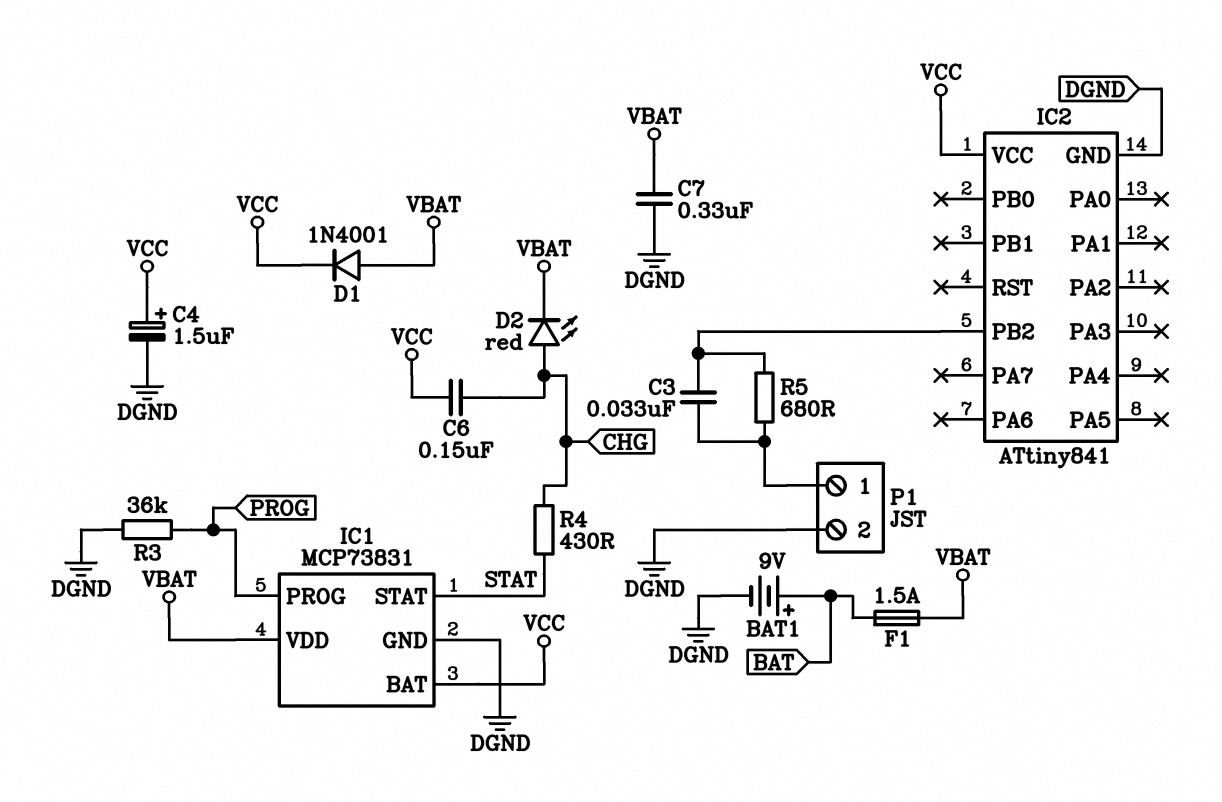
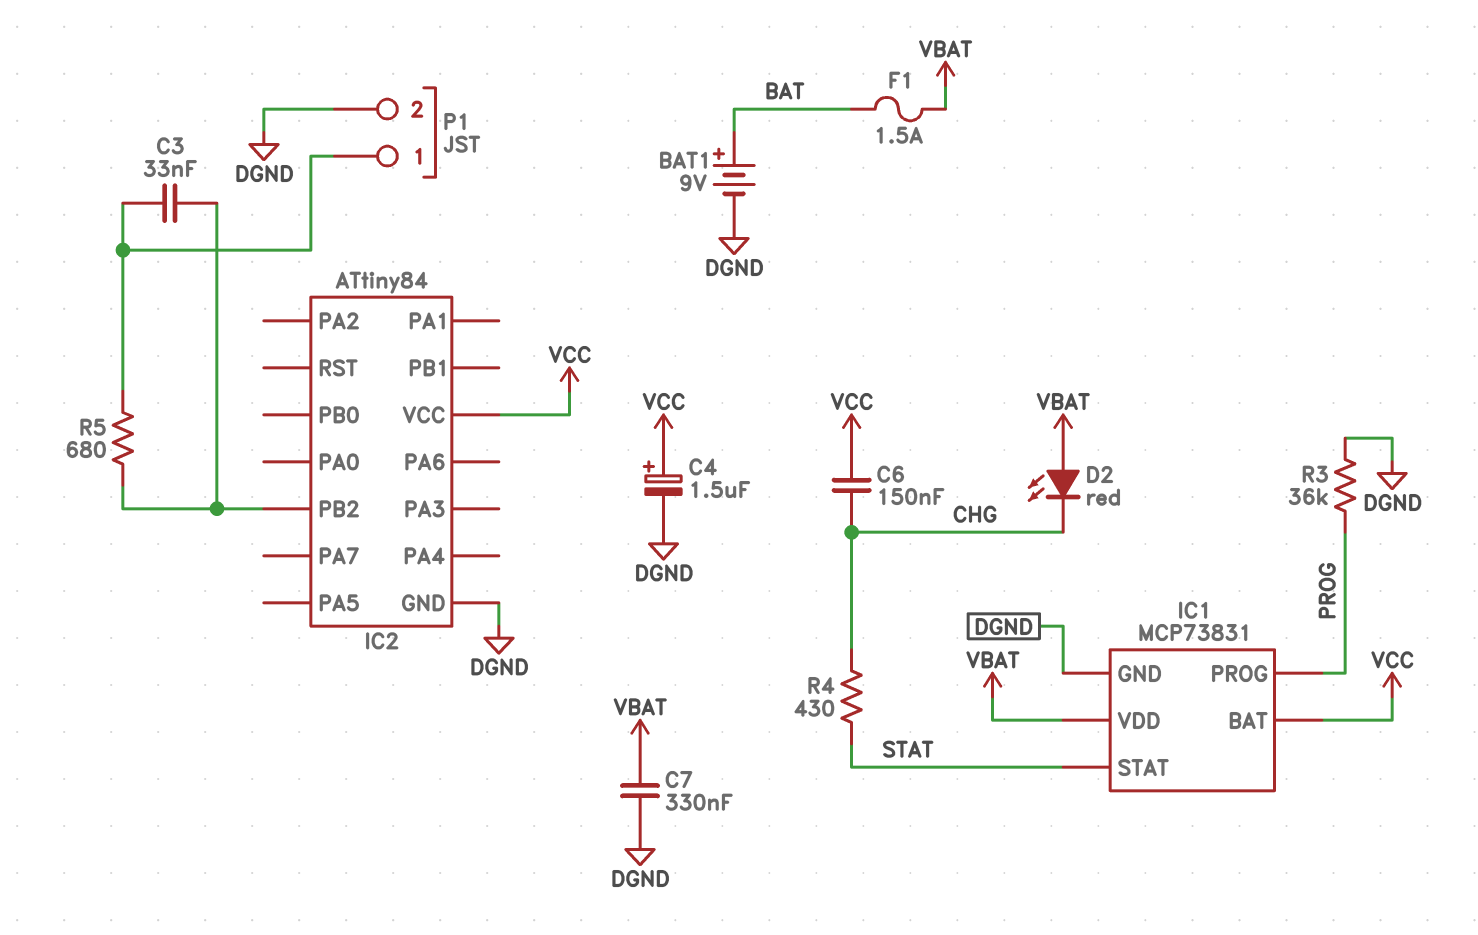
D1: diode 1N4001 (A VBAT, K VCC) -> none
D2: LED red (A CHG, K VBAT) -> LED red (A VBAT, K CHG)
IC2: ATtiny841 -> ATtiny84

